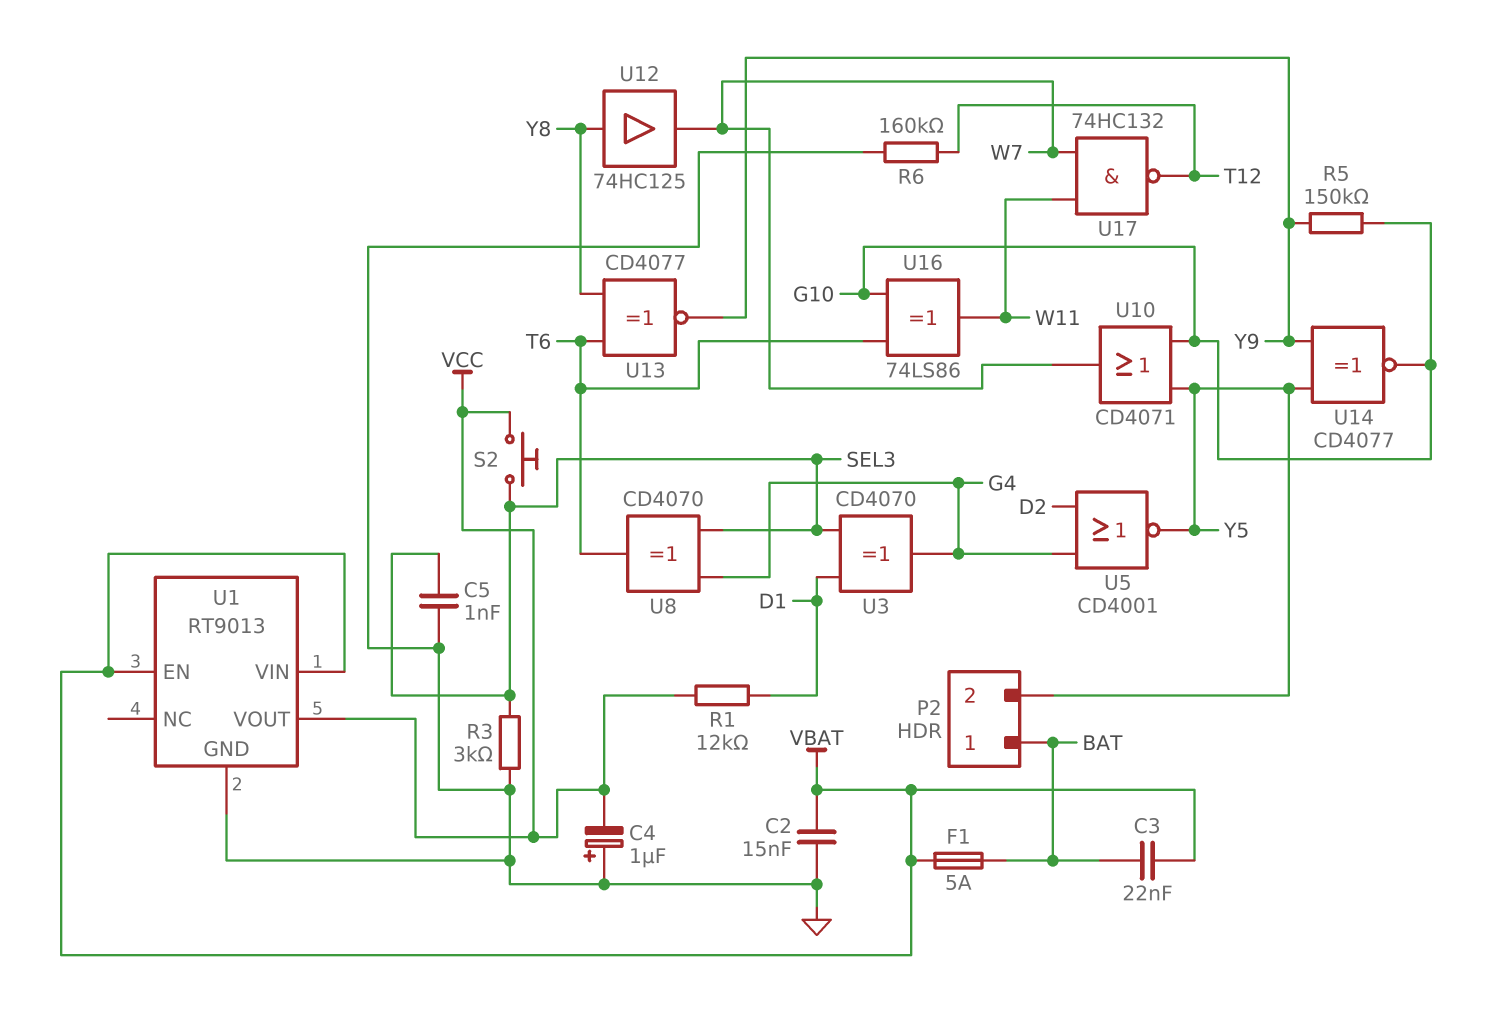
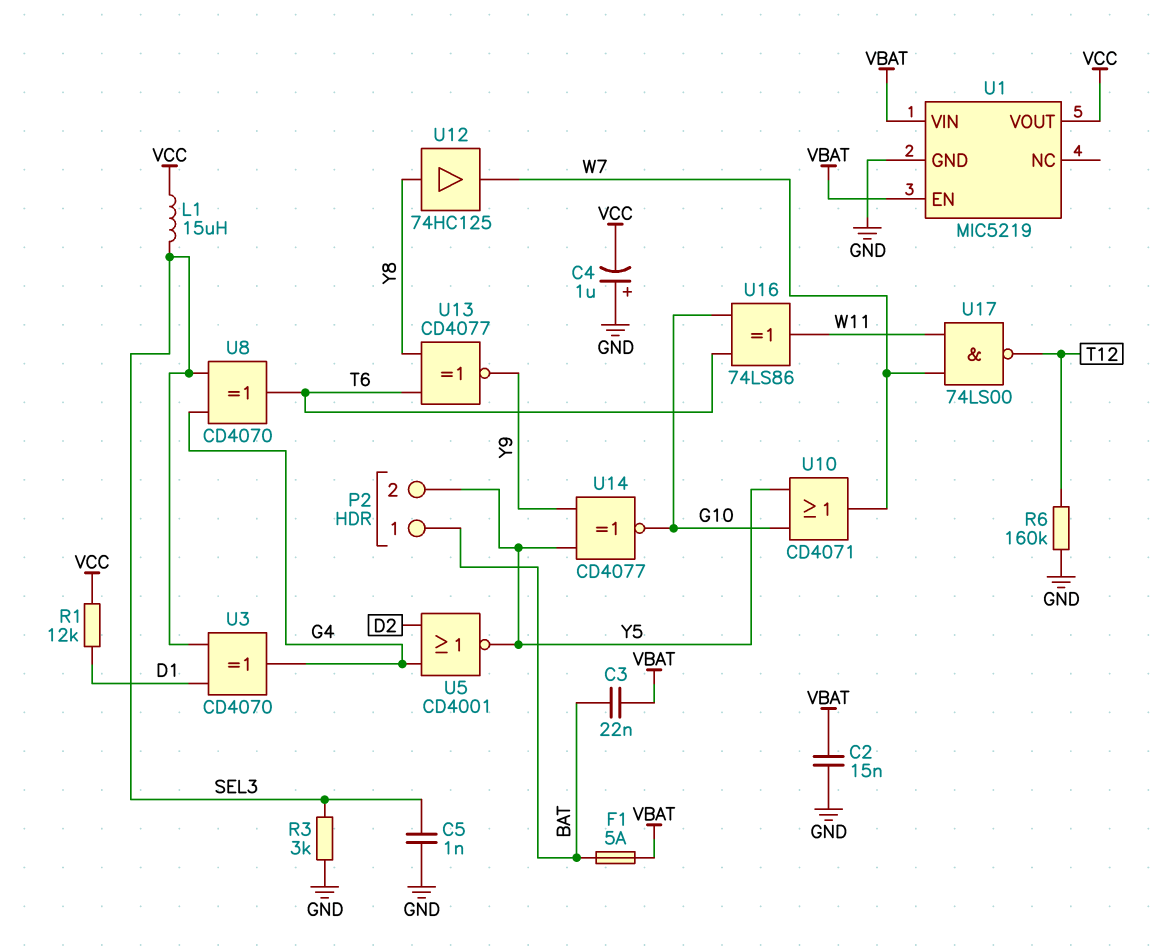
L1: none -> 15uH (SEL3, VCC)
R5: 150k (G10, Y9) -> none
S2: button (SEL3, VCC) -> none
U1: RT9013 -> MIC5219
U17: NAND 74HC132 (in W7, in W11, out T12) -> NAND 74LS00 (in W7, in W11, out T12)

